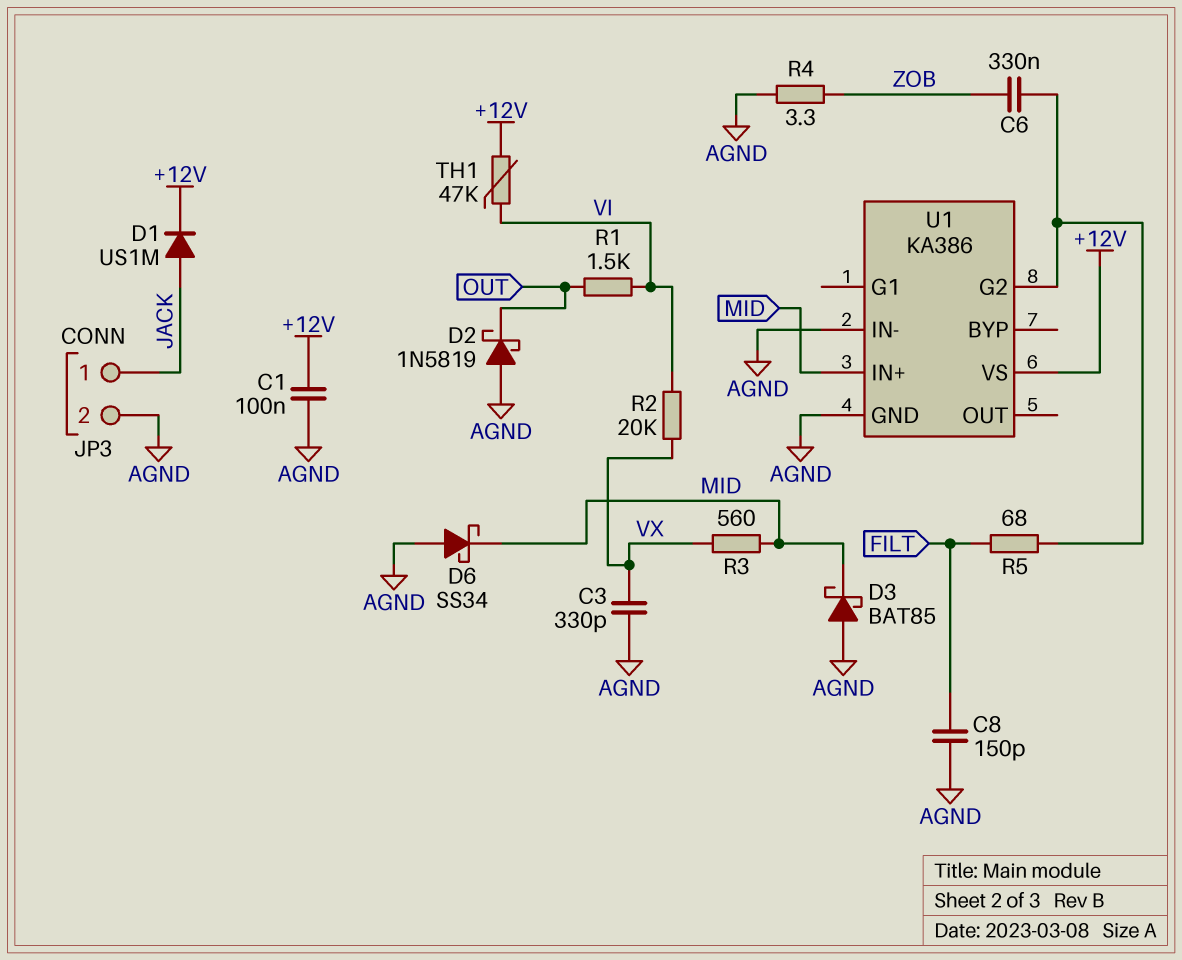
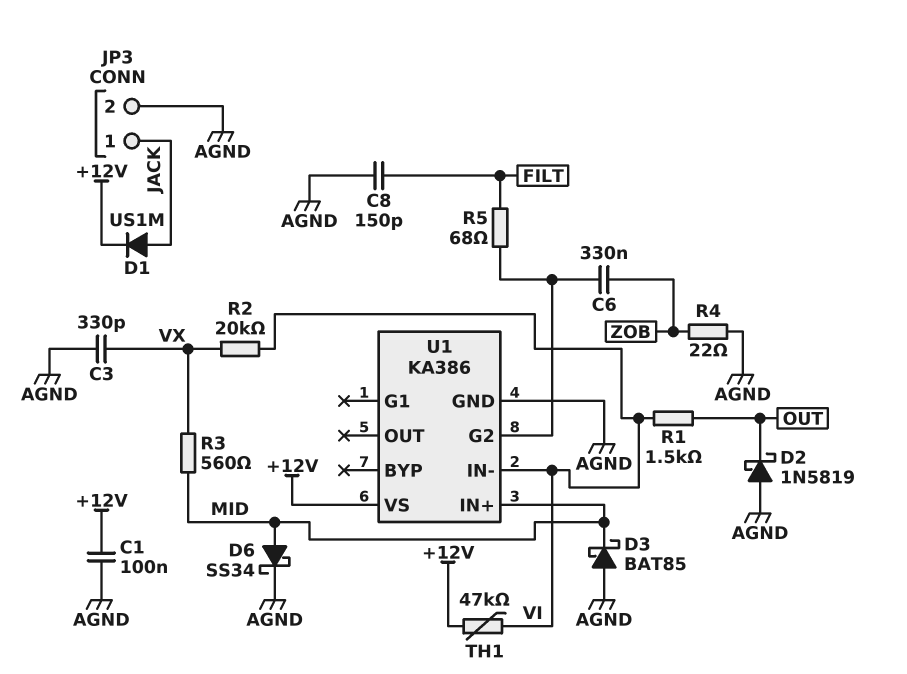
D6: schottky SS34 (A AGND, K MID) -> schottky SS34 (A MID, K AGND)
R4: 3.3 (AGND, ZOB) -> 22 (AGND, ZOB)
U1 pin IN-: AGND -> VI

